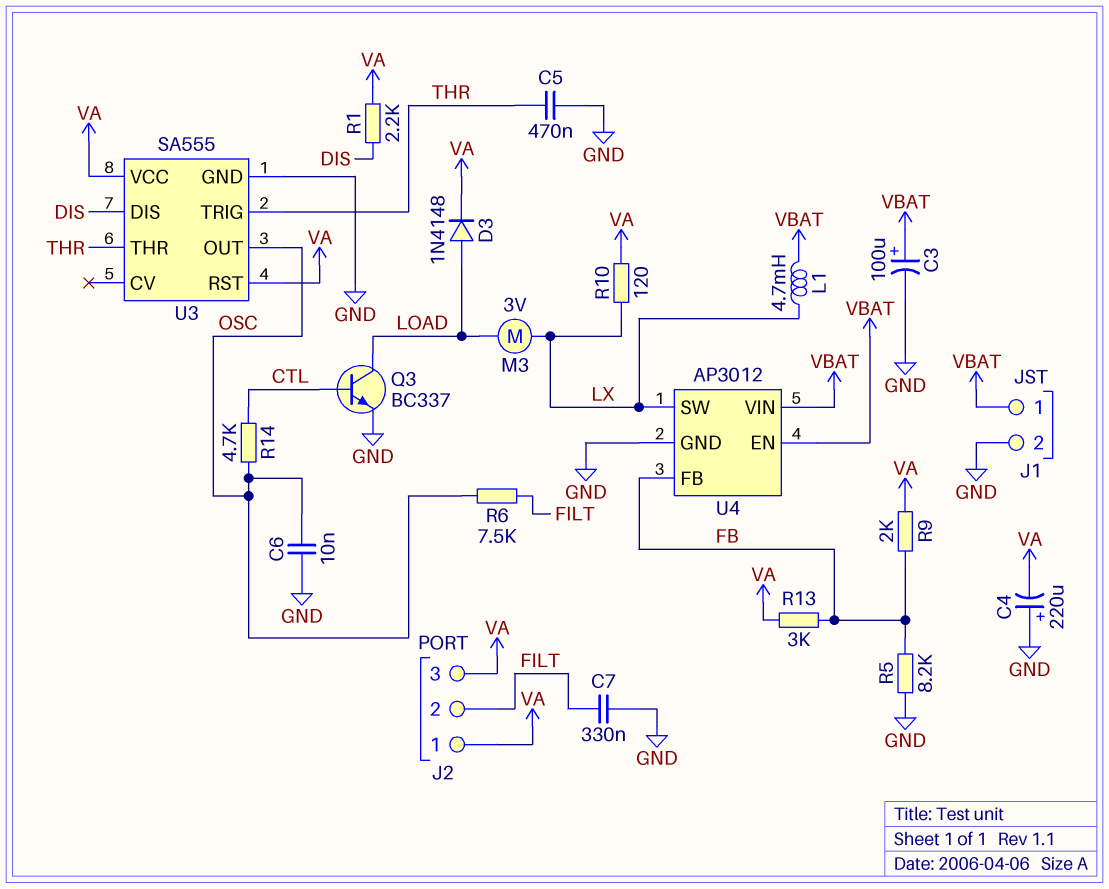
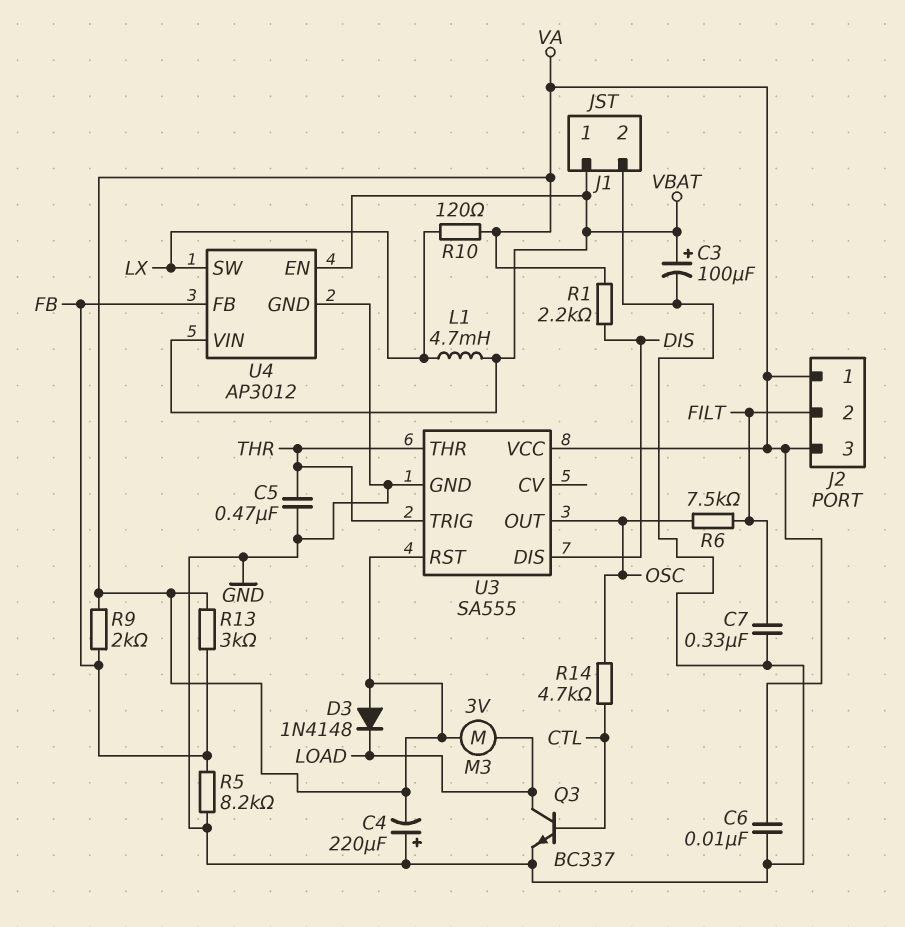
C6: 10nF (GND, OSC) -> 10nF (GND, VA)
D3: diode 1N4148 (A LOAD, K VA) -> diode 1N4148 (A VA, K LOAD)
M3: motor 3V (LOAD, LX) -> motor 3V (LOAD, VA)

